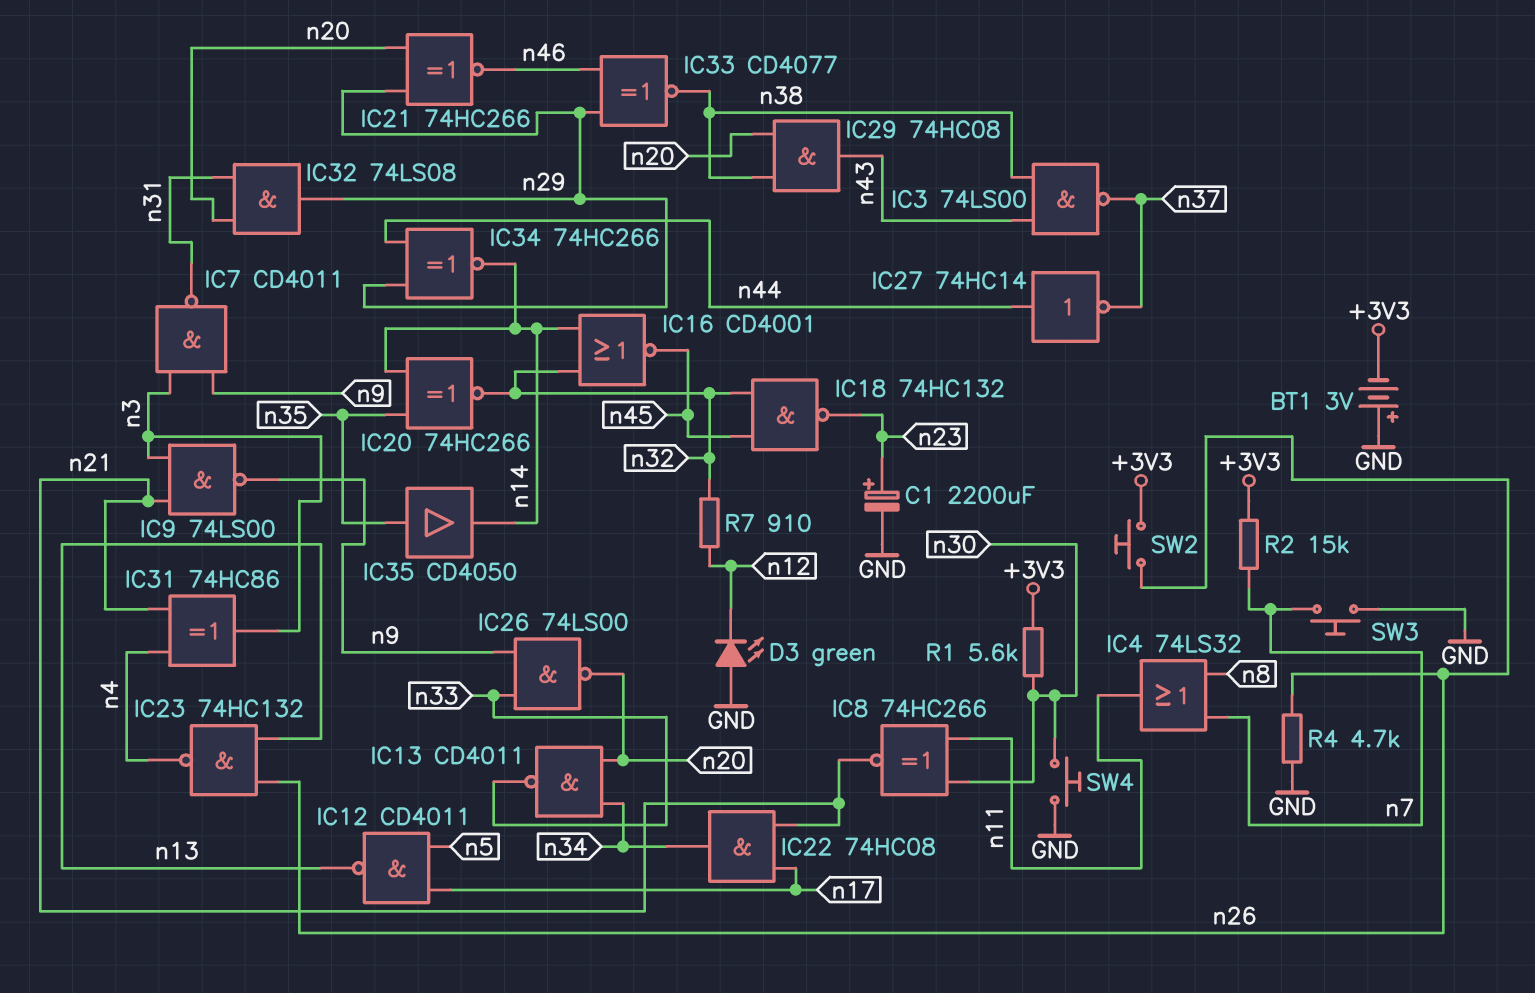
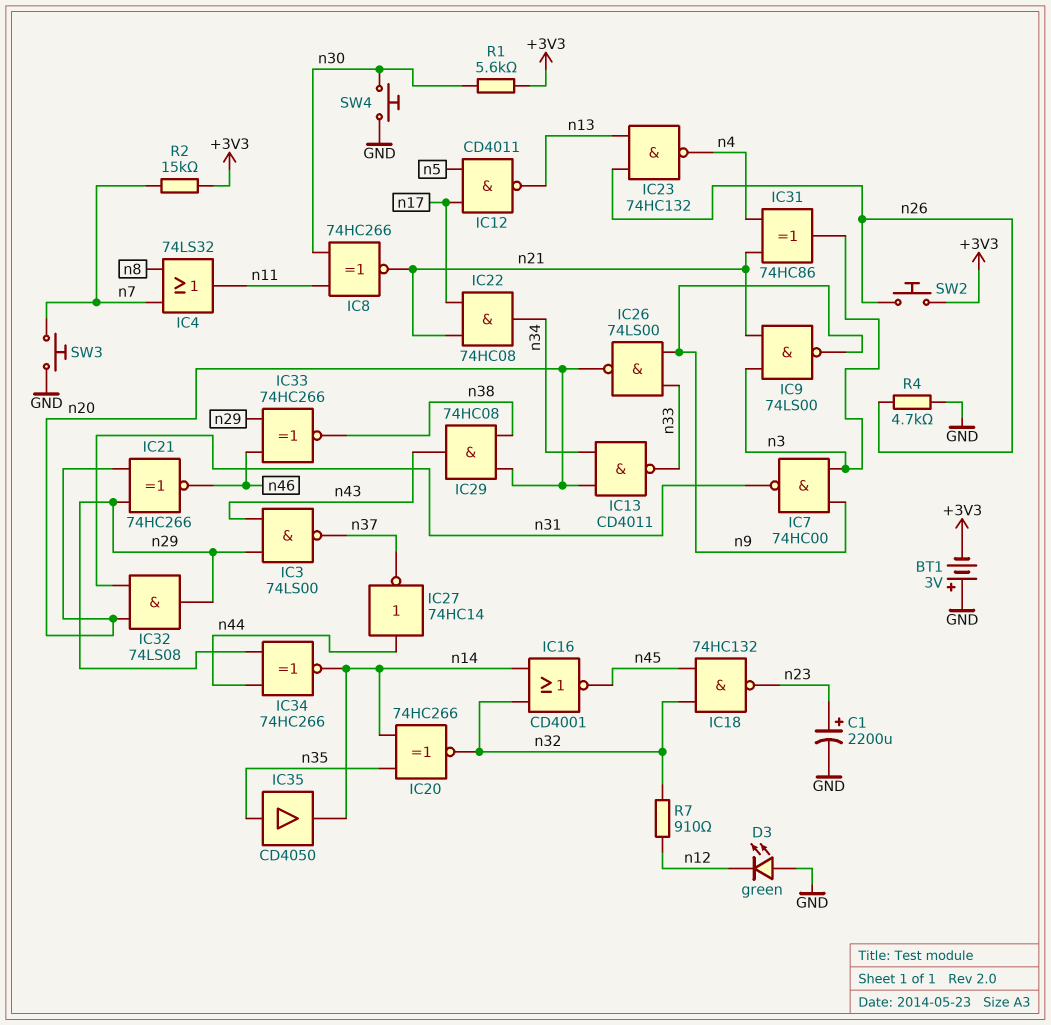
IC3: NAND 74LS00 (in n38, in n43, out n37) -> NAND 74LS00 (in n29, in n43, out n37)
IC7: NAND CD4011 (in n3, in n9, out n31) -> NAND 74HC00 (in n3, in n9, out n31)
IC33: XNOR CD4077 (in n29, in n46, out n38) -> XNOR 74HC266 (in n29, in n46, out n38)

